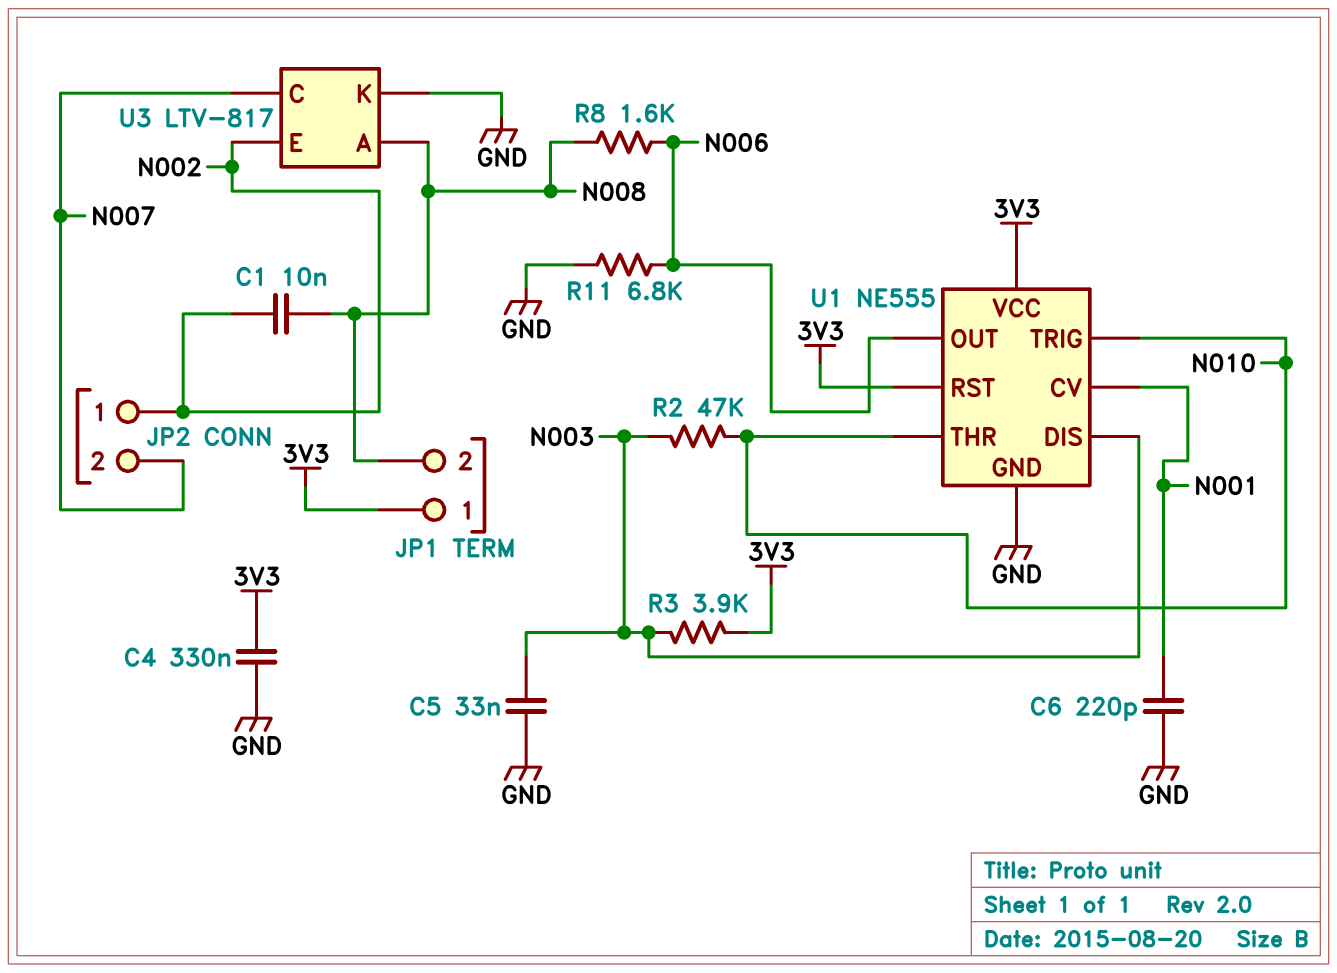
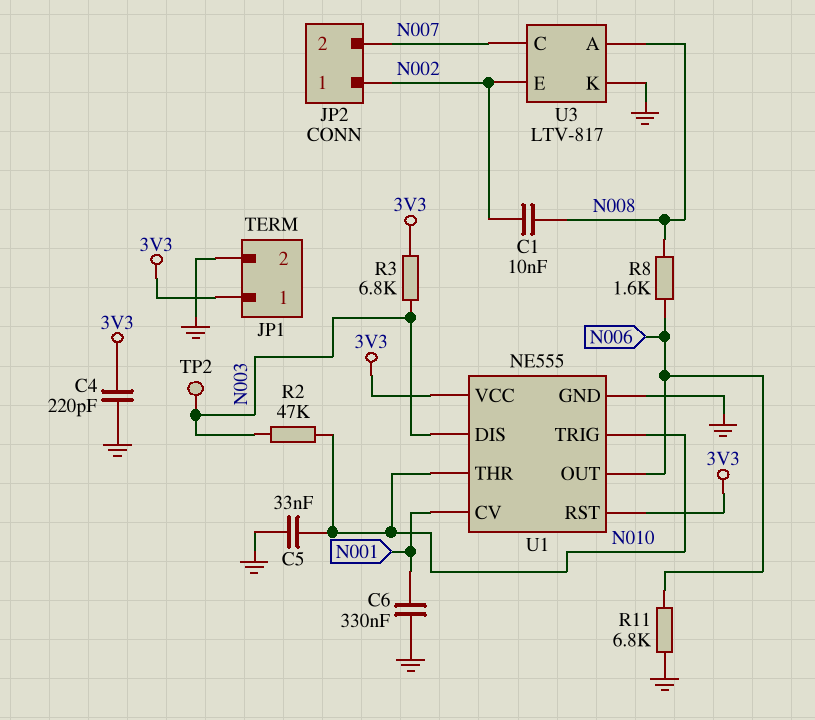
C4: 330nF (3V3, GND) -> 220pF (3V3, GND)
C5: 33nF (GND, N003) -> 33nF (GND, N010)
C6: 220pF (GND, N001) -> 330nF (GND, N001)
JP1 pin 2: N008 -> GND
R3: 3.9k (3V3, N003) -> 6.8k (3V3, N003)
TP2: none -> test point (N003)

